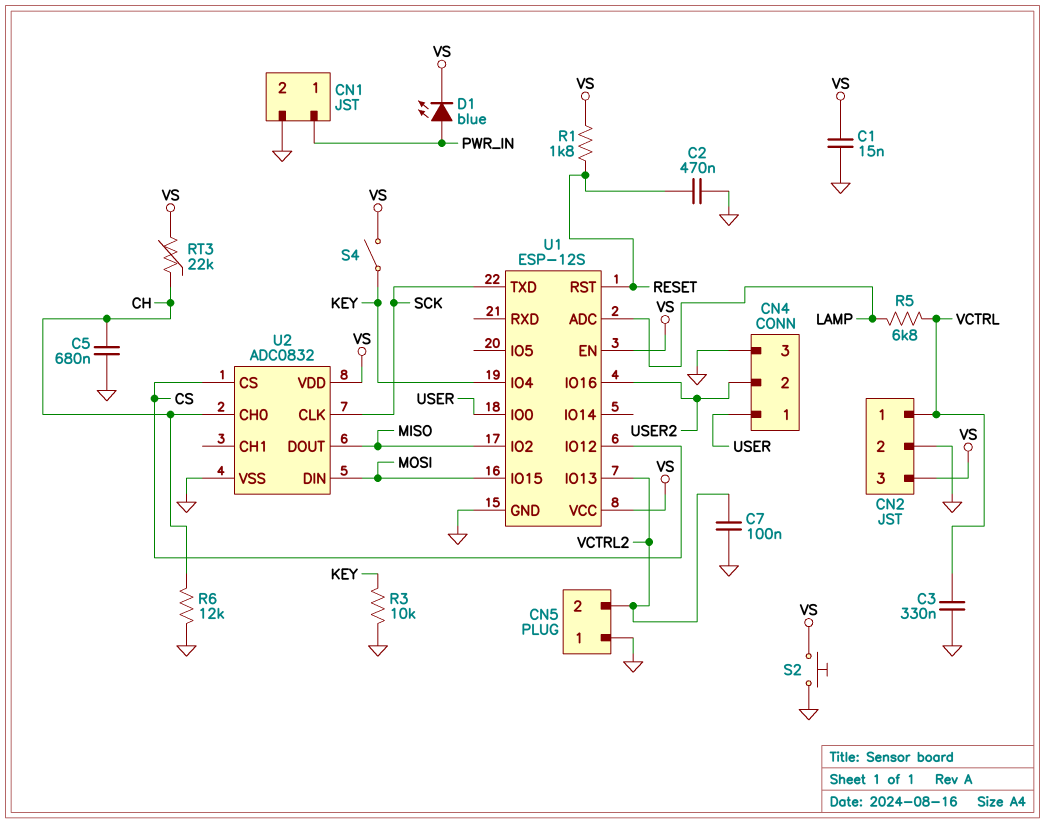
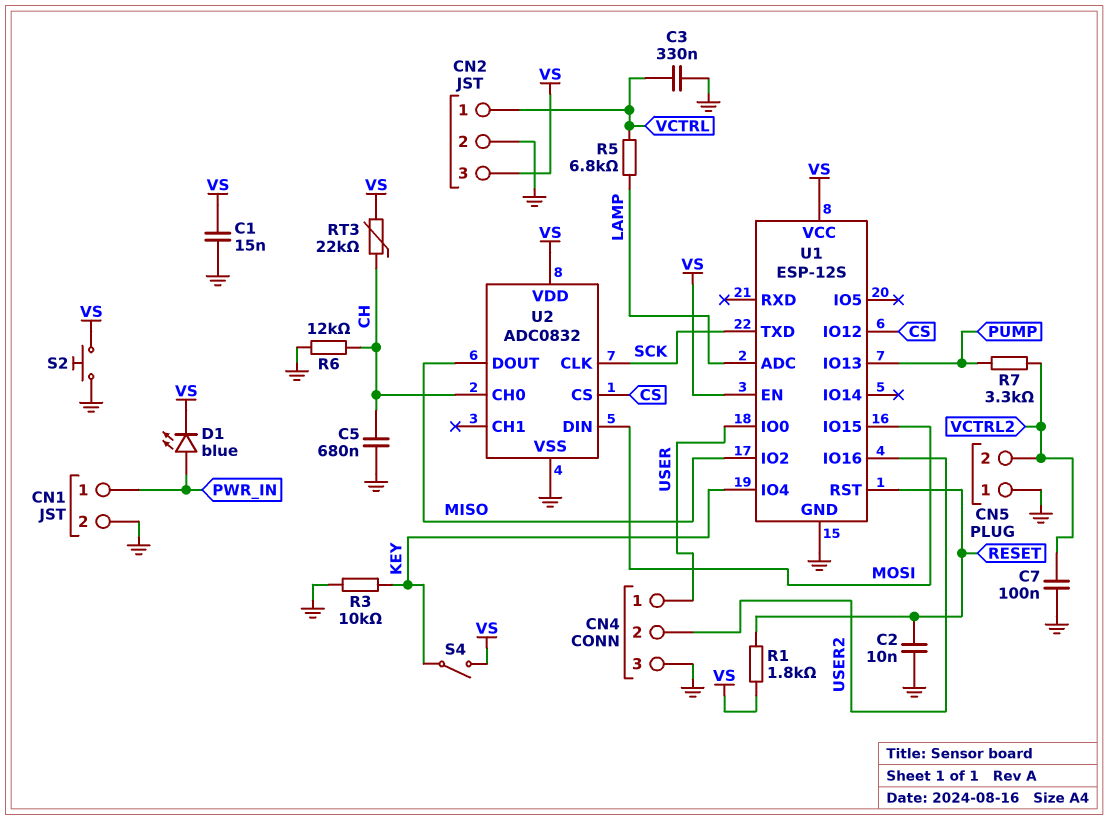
C2: 470nF (GND, RESET) -> 10nF (GND, RESET)
R7: none -> 3.3k (PUMP, VCTRL2)
U1 pin IO13: VCTRL2 -> PUMP

